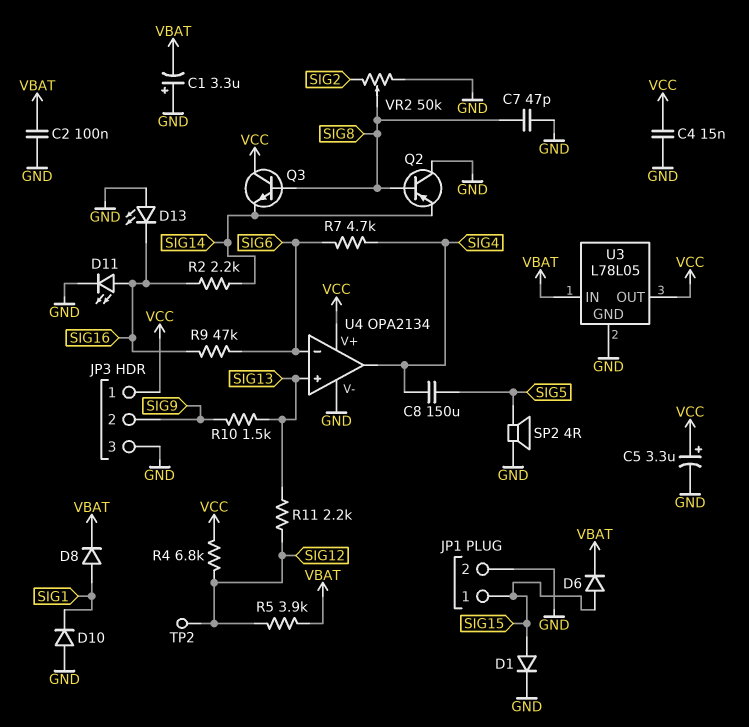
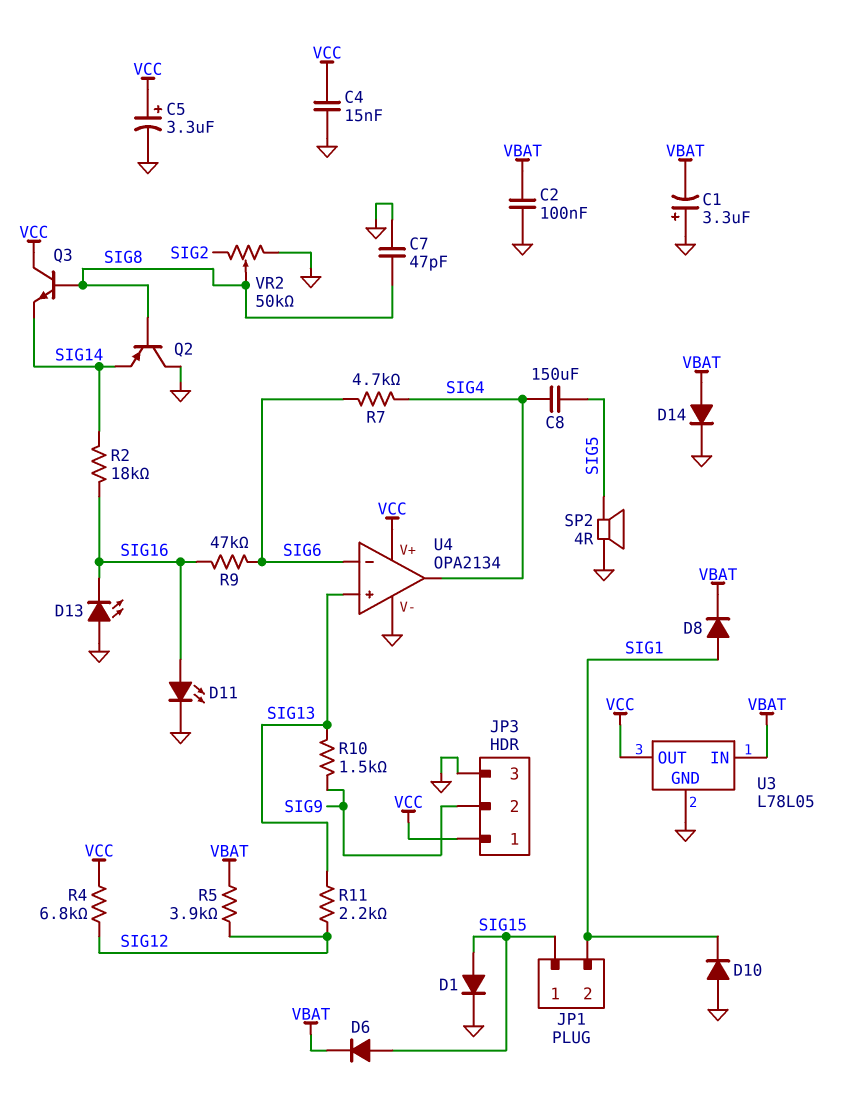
D14: none -> diode (A VBAT, K GND)
JP1 pin 2: GND -> SIG1
R2: 2.2k (SIG14, SIG16) -> 18k (SIG14, SIG16)
TP2: test point (SIG12) -> none

